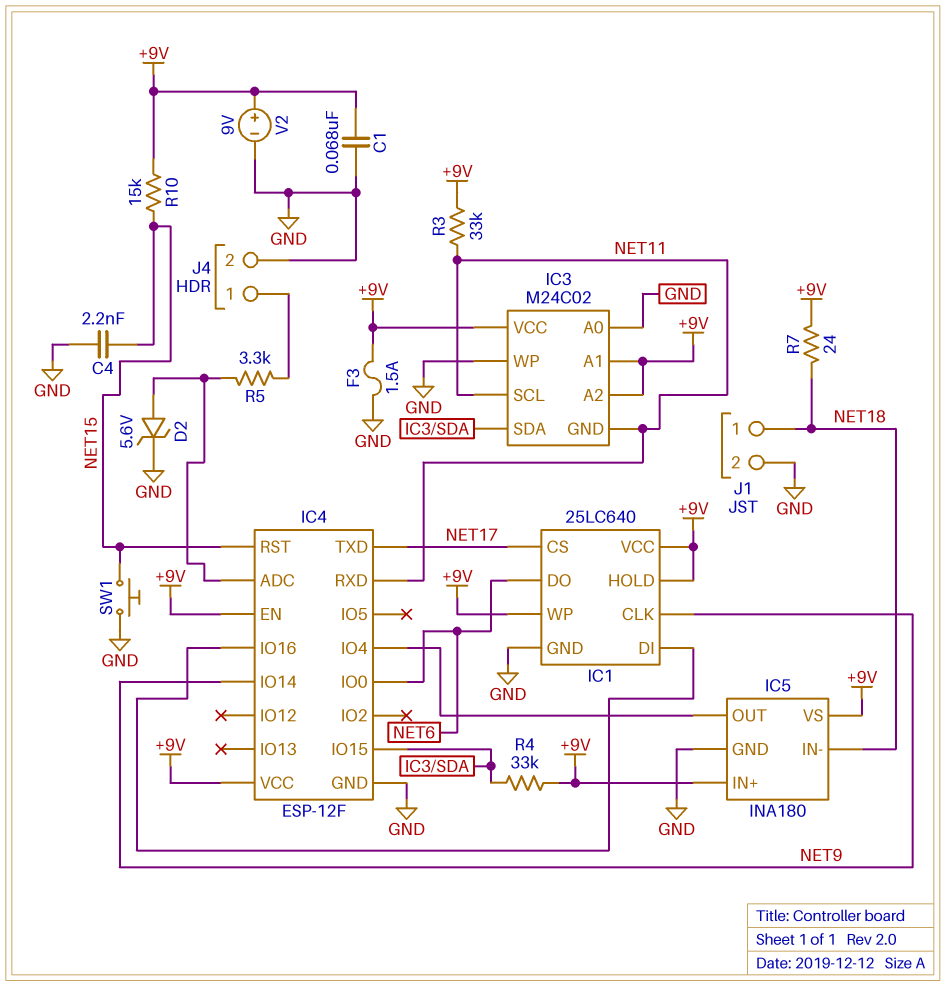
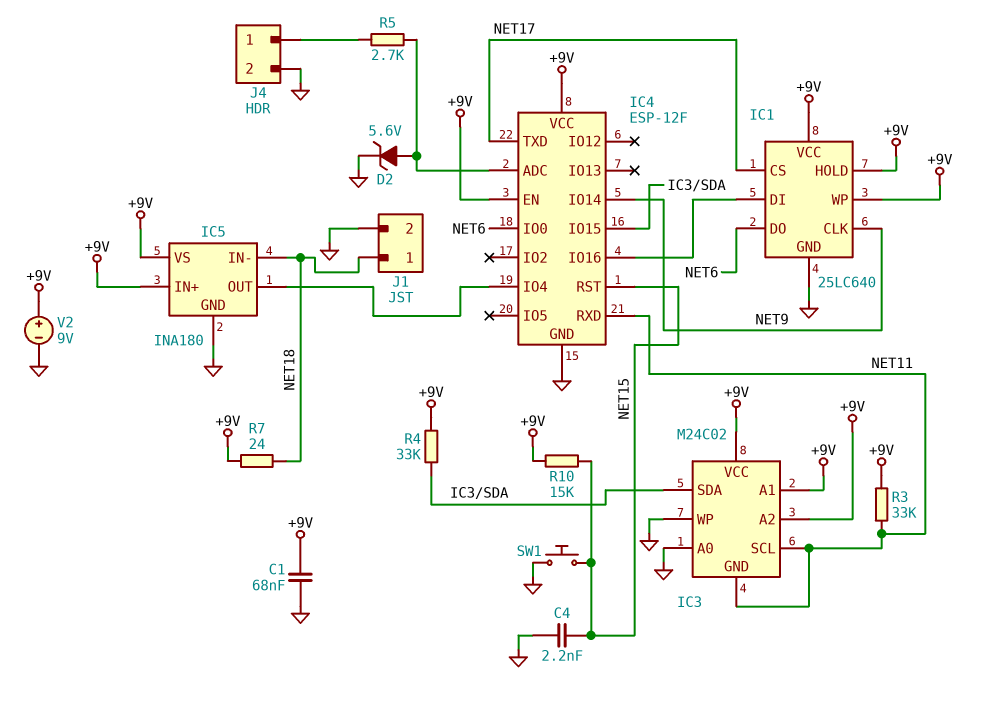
F3: 1.5A (+9V, GND) -> none
R5: 3.3k (IC4/ADC, J4/1) -> 2.7k (IC4/ADC, J4/1)

